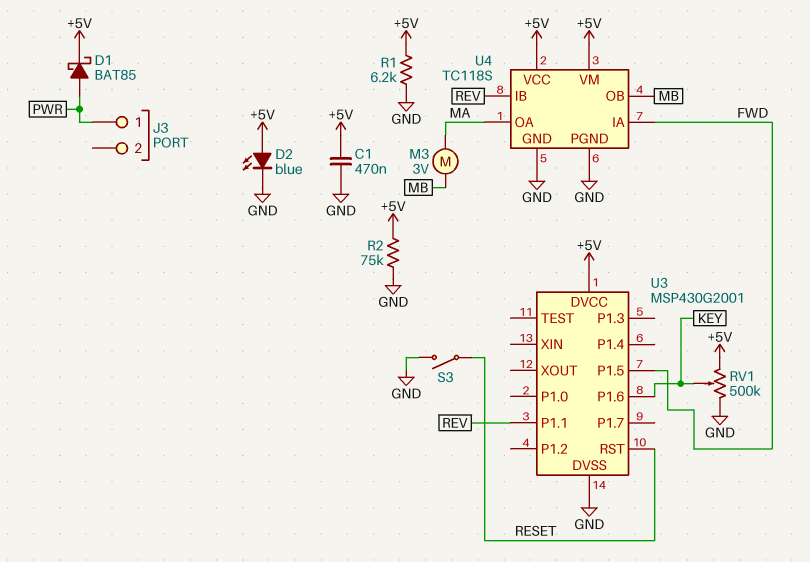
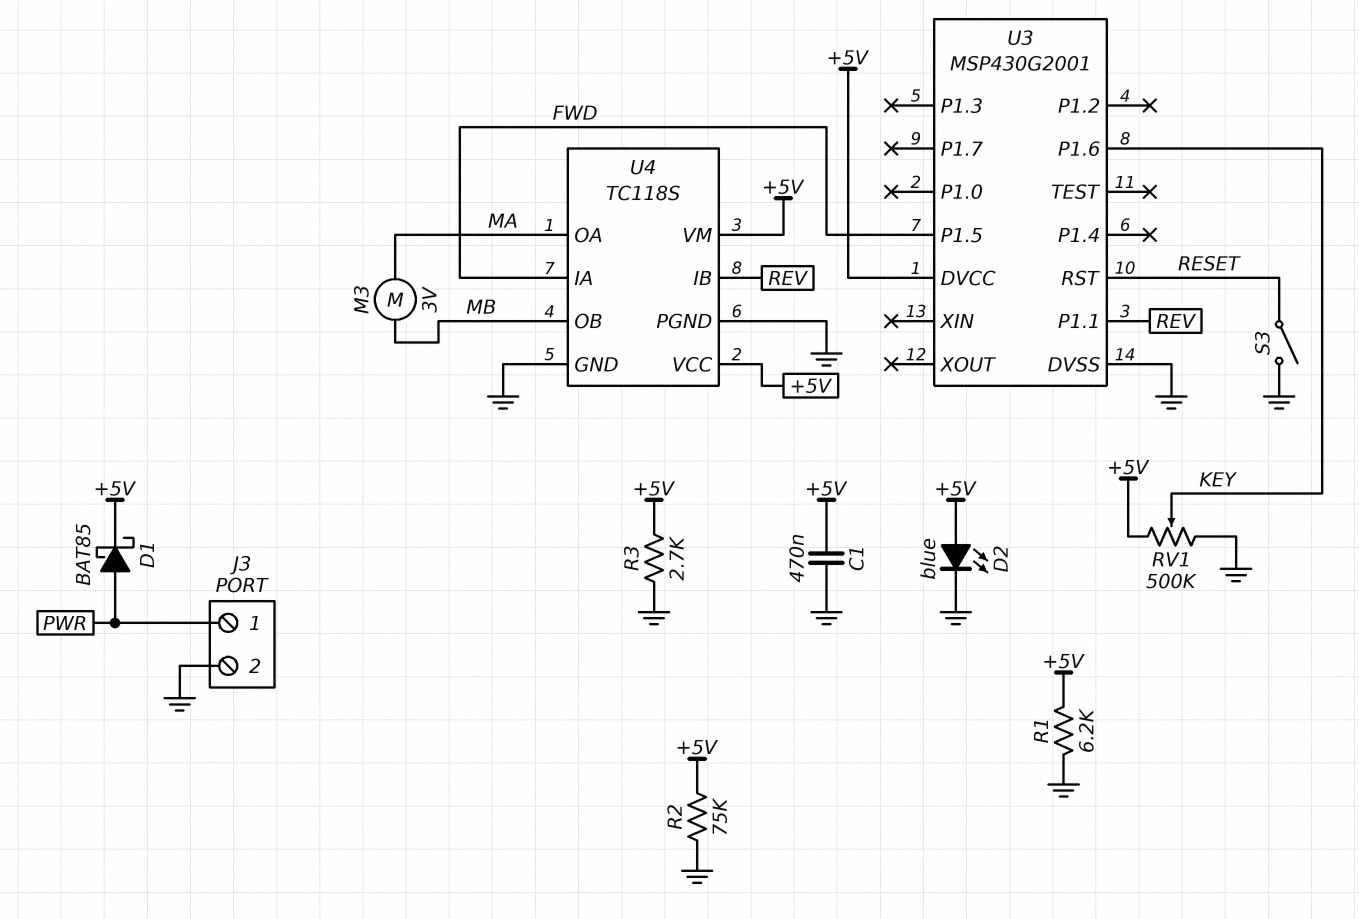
J3 pin 2: none -> GND
R3: none -> 2.7k (+5V, GND)

